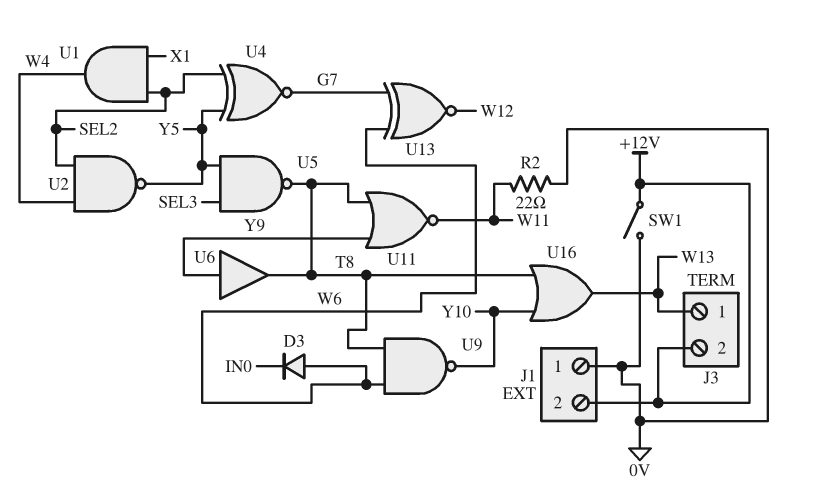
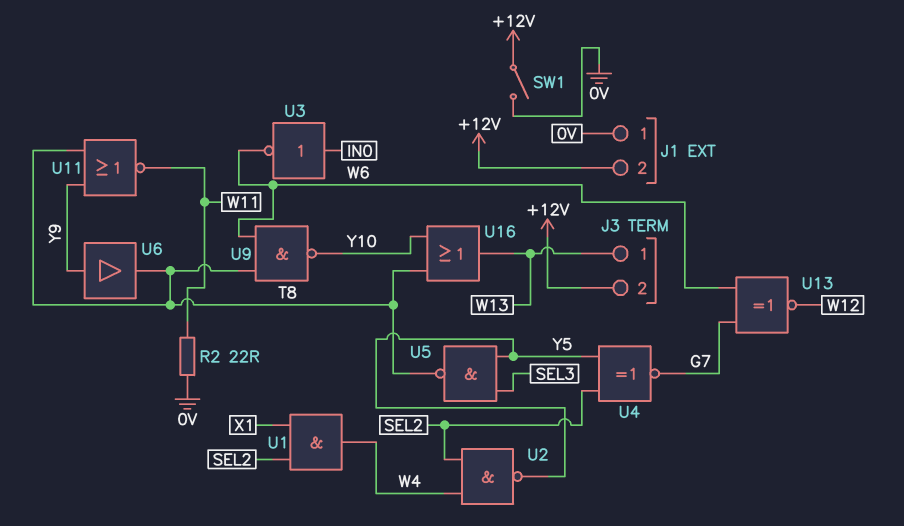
D3: diode (A W6, K IN0) -> none
U3: none -> NOT (in IN0, out W6)

